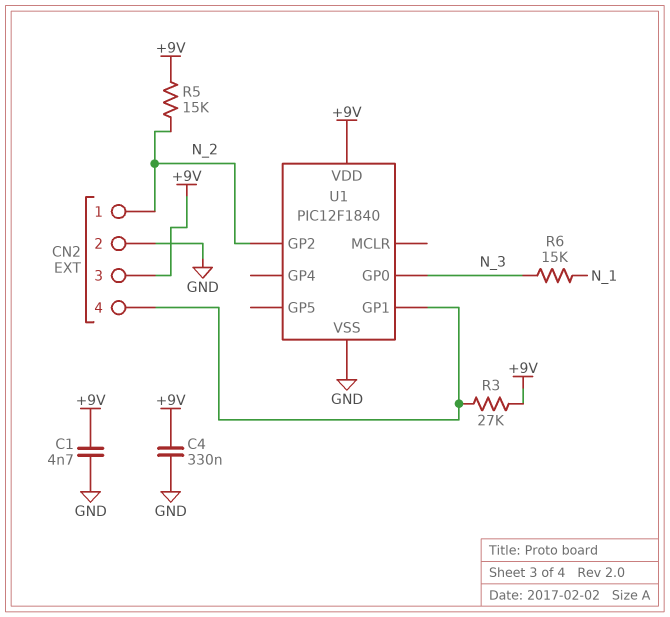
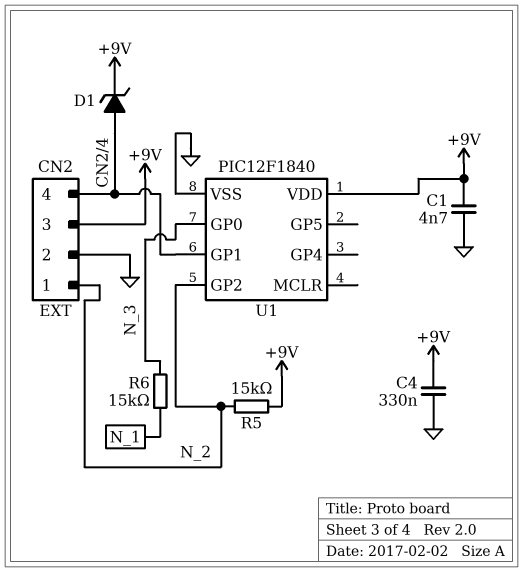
D1: none -> zener (A CN2/4, K +9V)
R3: 27k (+9V, CN2/4) -> none

